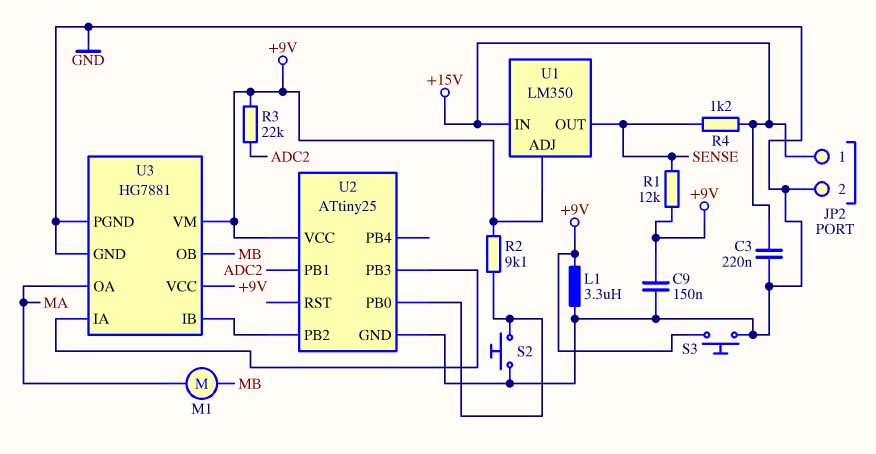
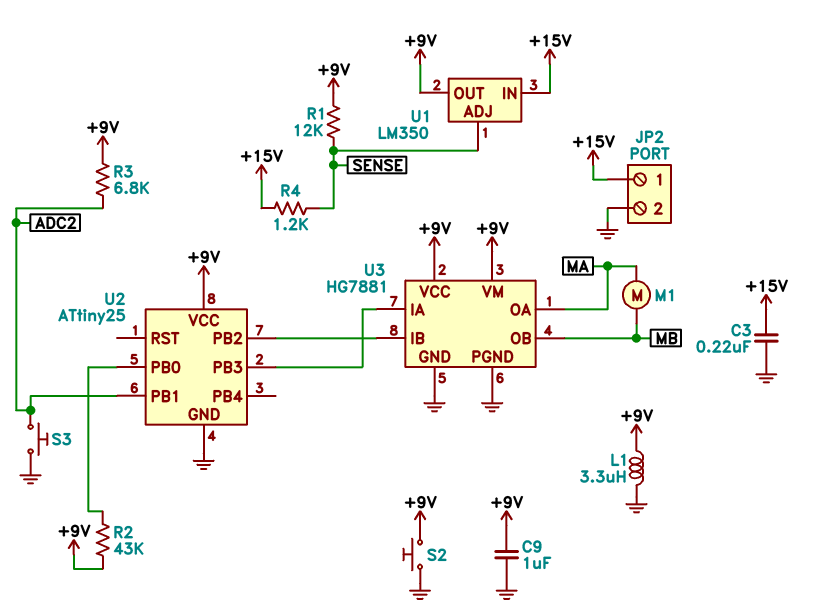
C9: 150nF (+9V, GND) -> 1uF (+9V, GND)
R2: 9.1k (+9V, U2/PB0) -> 43k (+9V, U2/PB0)
R3: 22k (+9V, ADC2) -> 6.8k (+9V, ADC2)
S2: button (GND, U2/PB0) -> button (+9V, GND)
S3: button (+9V, GND) -> button (ADC2, GND)
U1 pin ADJ: +9V -> SENSE
U1 pin OUT: SENSE -> +9V

